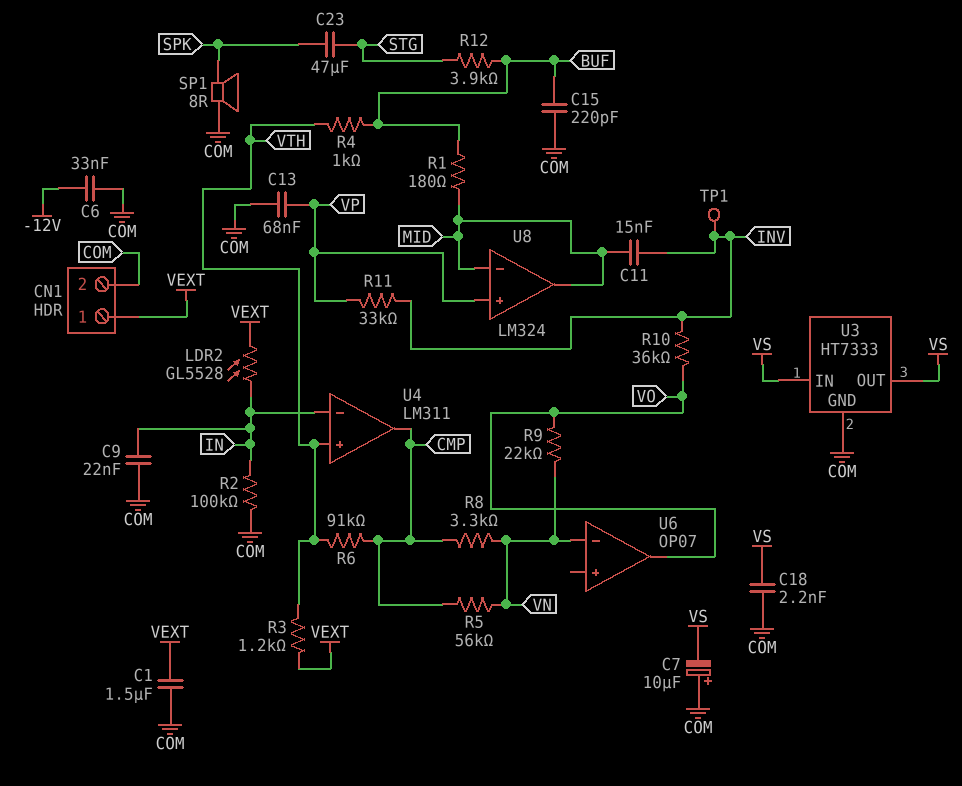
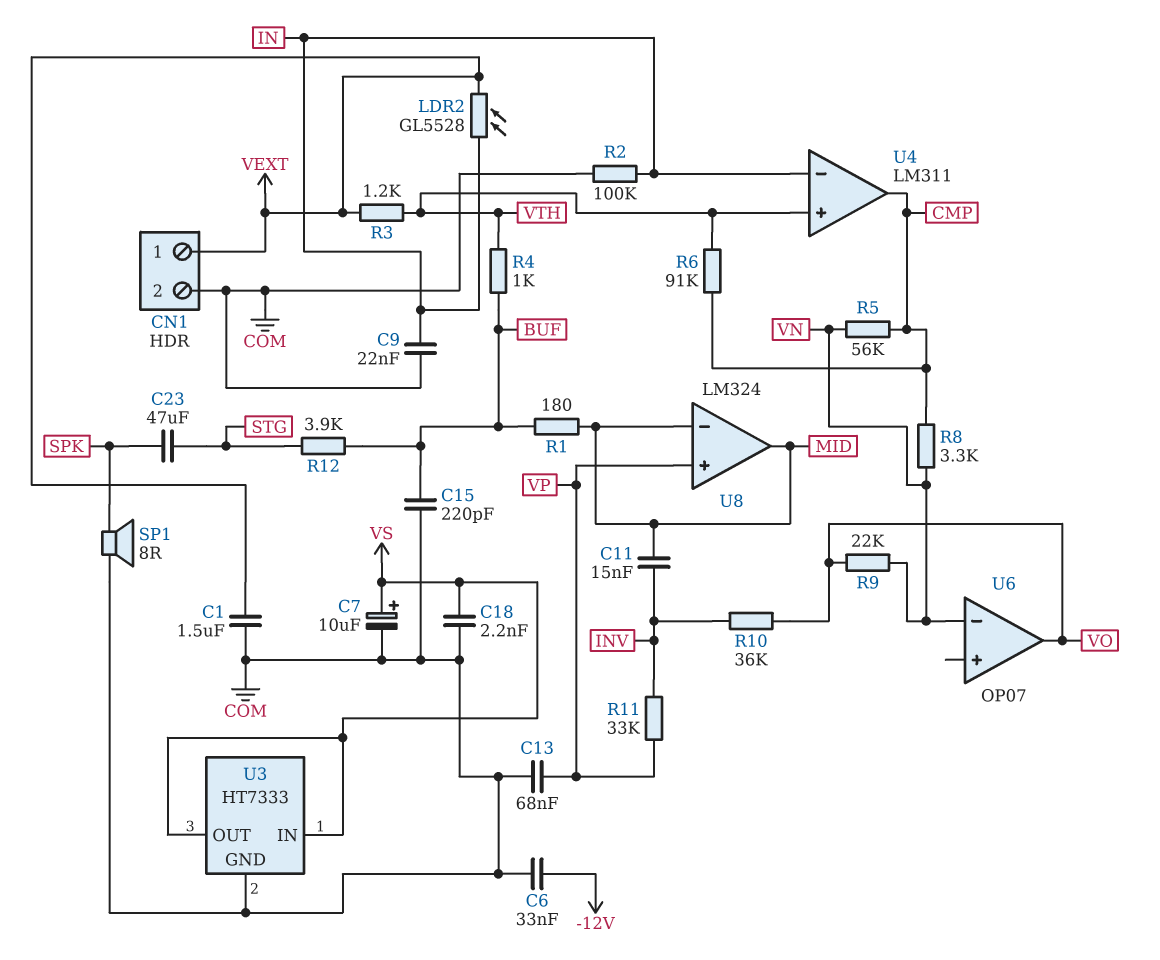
C7: 10uF (plus COM, minus VS) -> 10uF (plus VS, minus COM)
TP1: test point (INV) -> none

